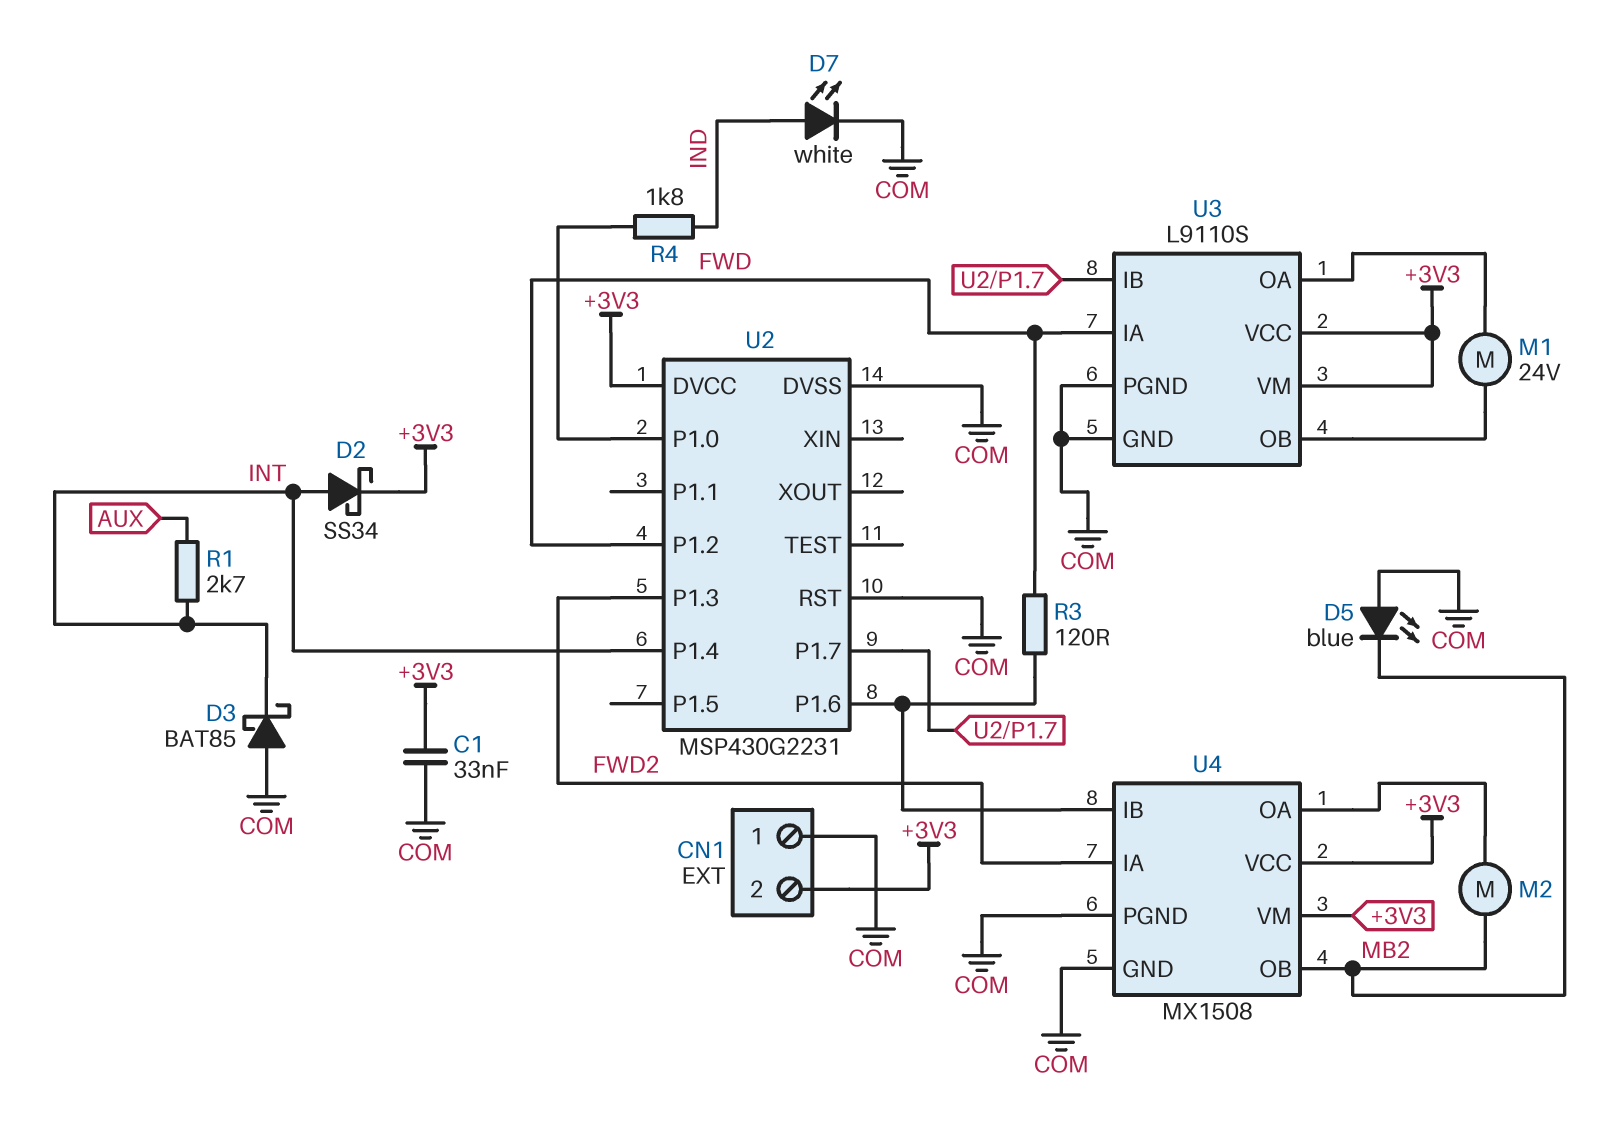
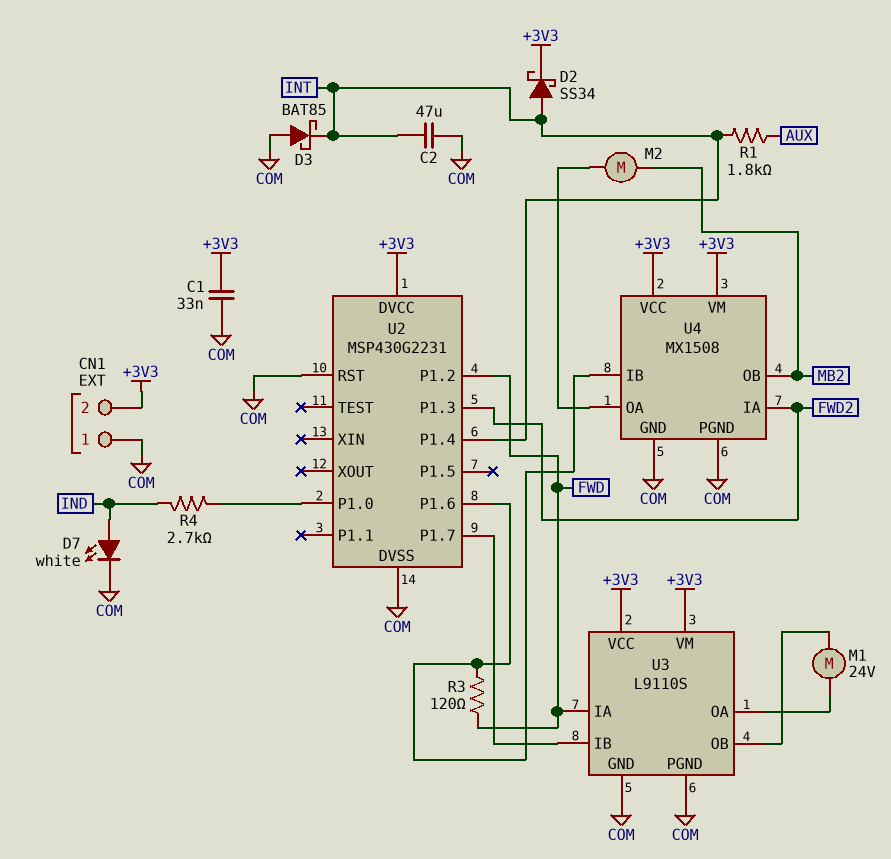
C2: none -> 47uF (COM, INT)
D5: LED blue (A COM, K MB2) -> none
R1: 2.7k (AUX, INT) -> 1.8k (AUX, INT)
R4: 1.8k (IND, U2/P1.0) -> 2.7k (IND, U2/P1.0)

